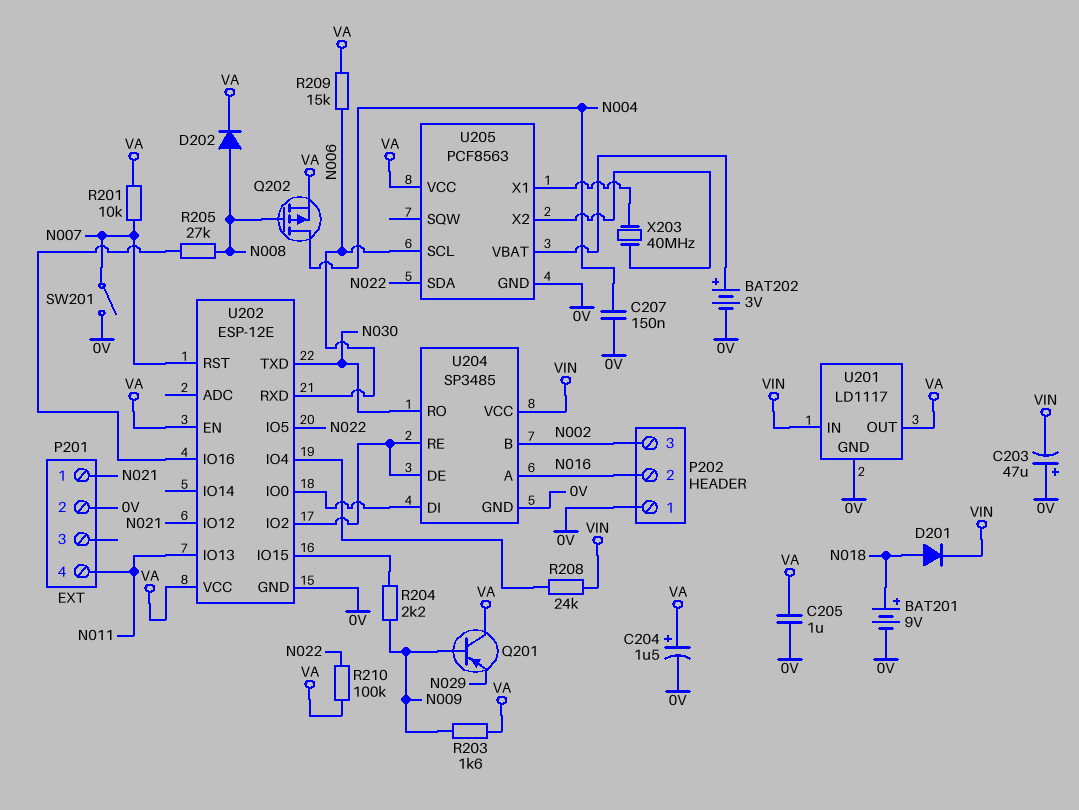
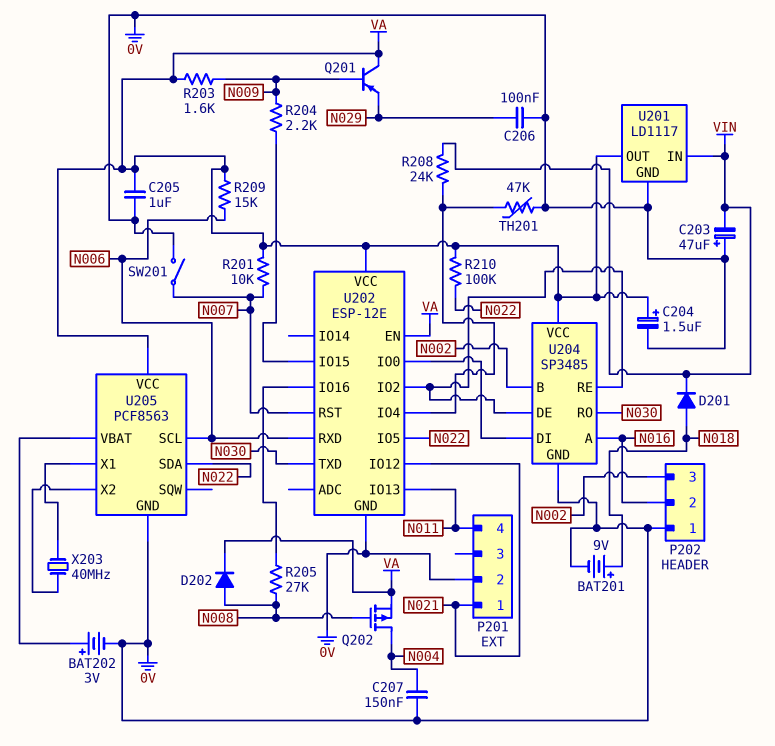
C206: none -> 100nF (0V, N029)
TH201: none -> 47k (0V, U202/IO4)
U204 pin VCC: VIN -> VA

